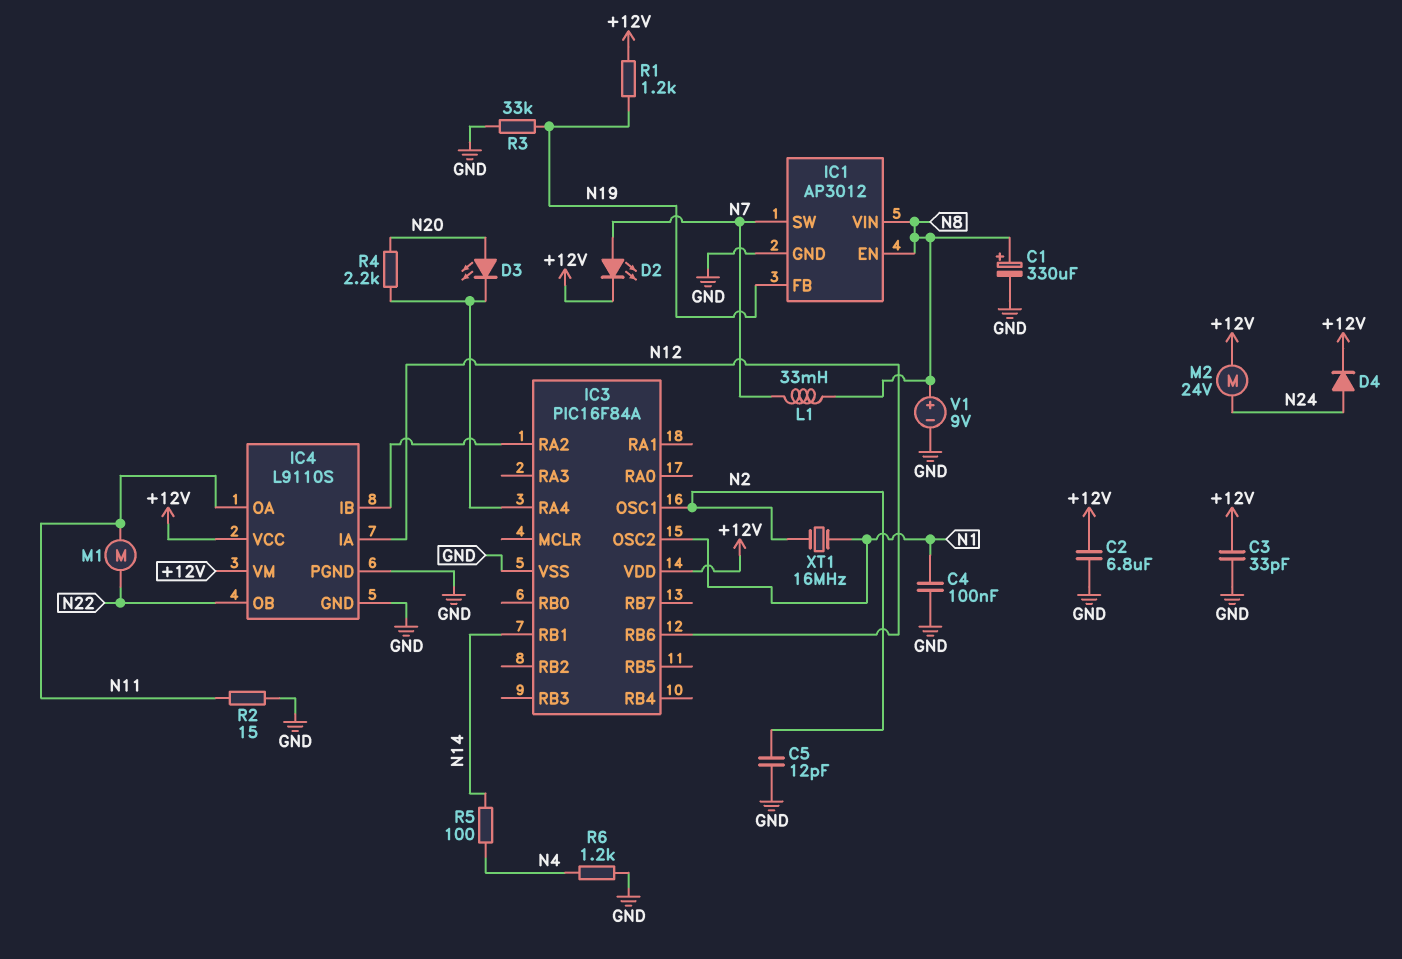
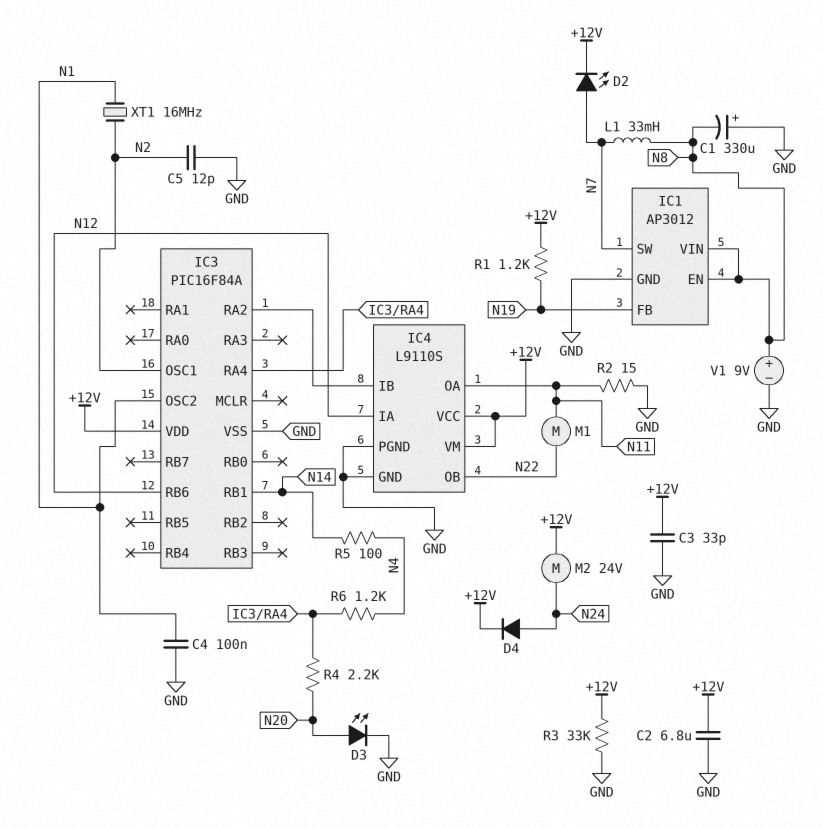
C1: 330uF (plus N8, minus GND) -> 330uF (plus GND, minus N8)
D3: LED (A N20, K IC3/RA4) -> LED (A N20, K GND)
R3: 33k (GND, N19) -> 33k (+12V, GND)
R6: 1.2k (GND, N4) -> 1.2k (IC3/RA4, N4)

